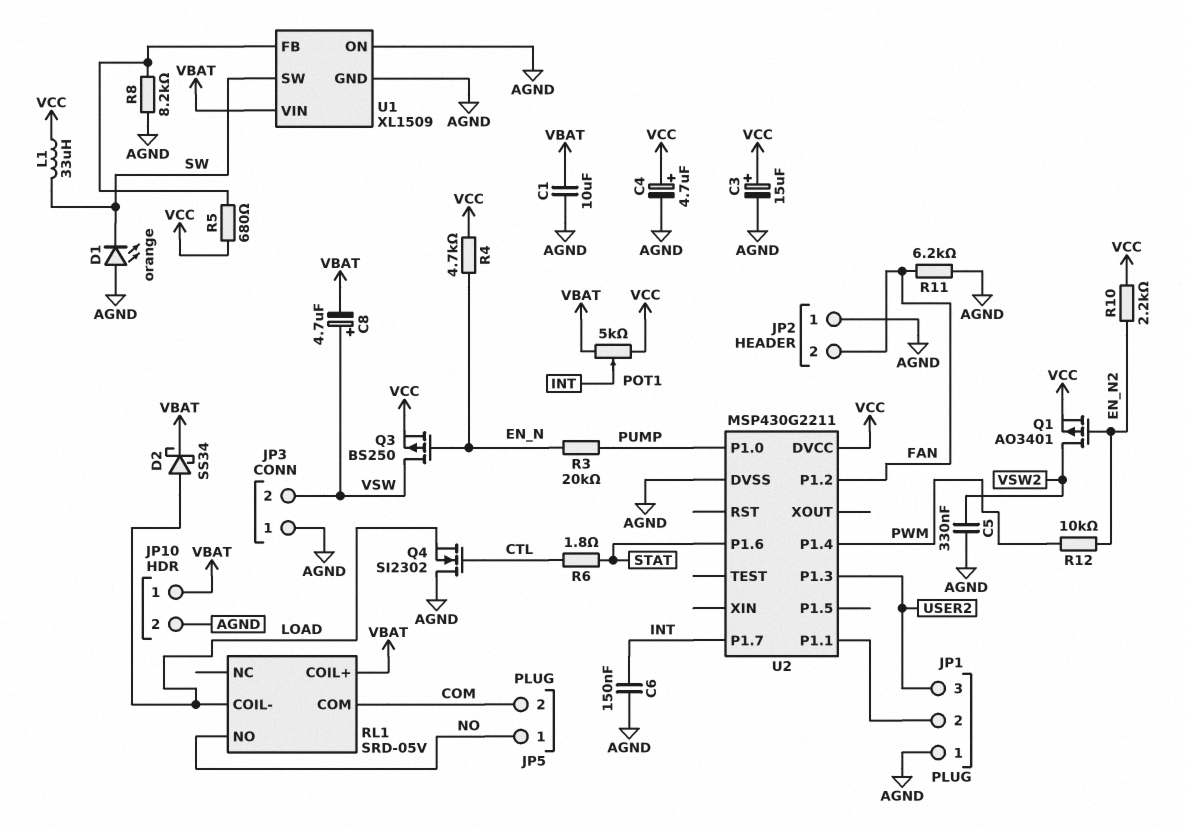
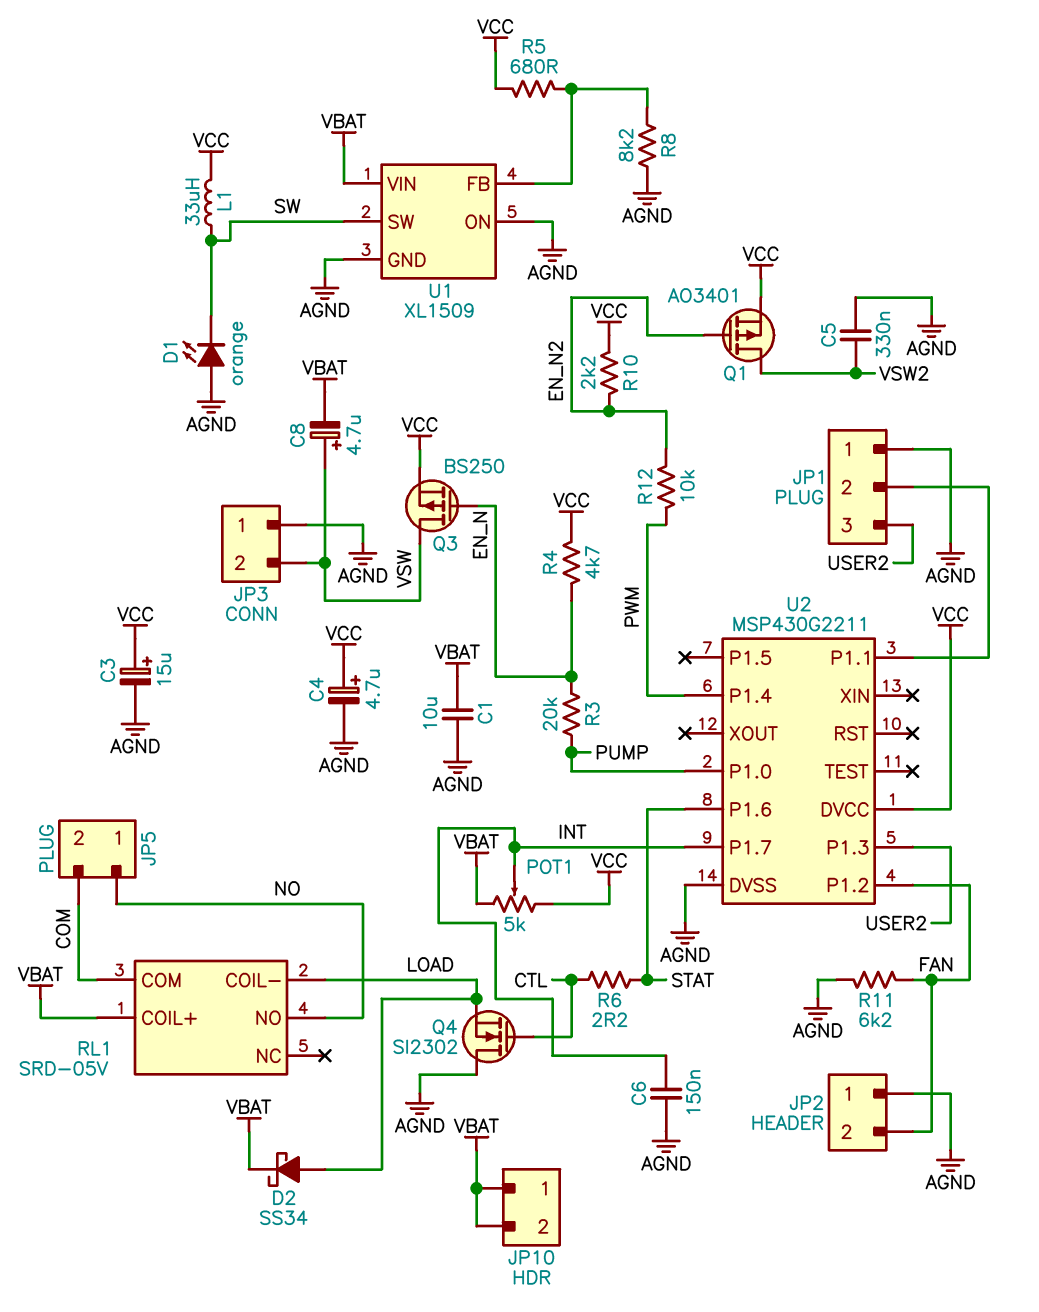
JP10 pin 2: AGND -> VBAT
R6: 1.8 (CTL, STAT) -> 2.2 (CTL, STAT)

